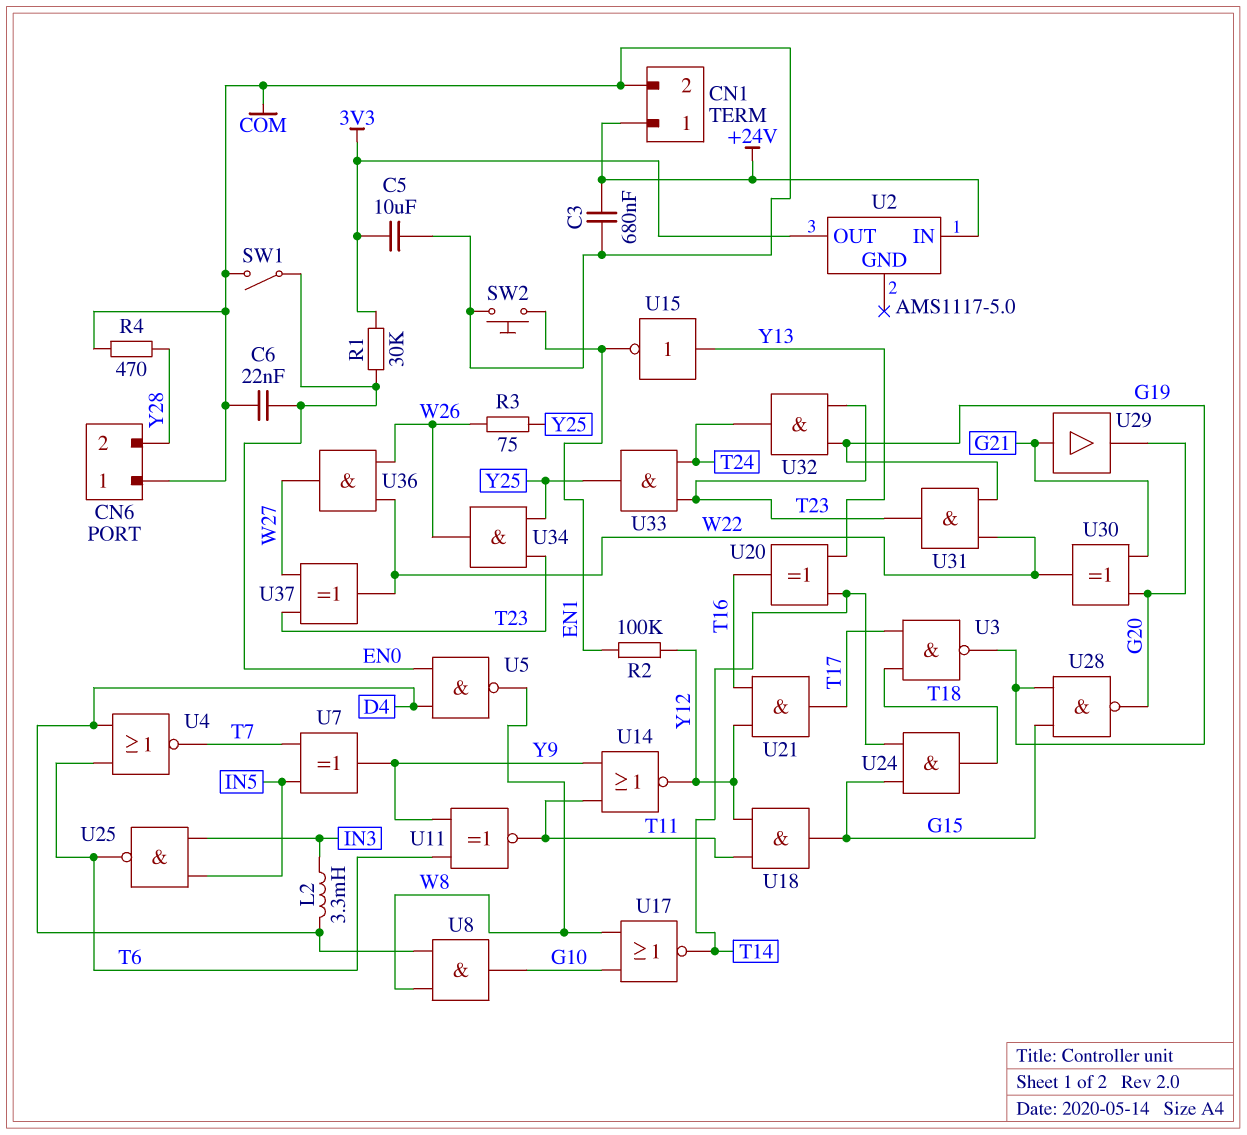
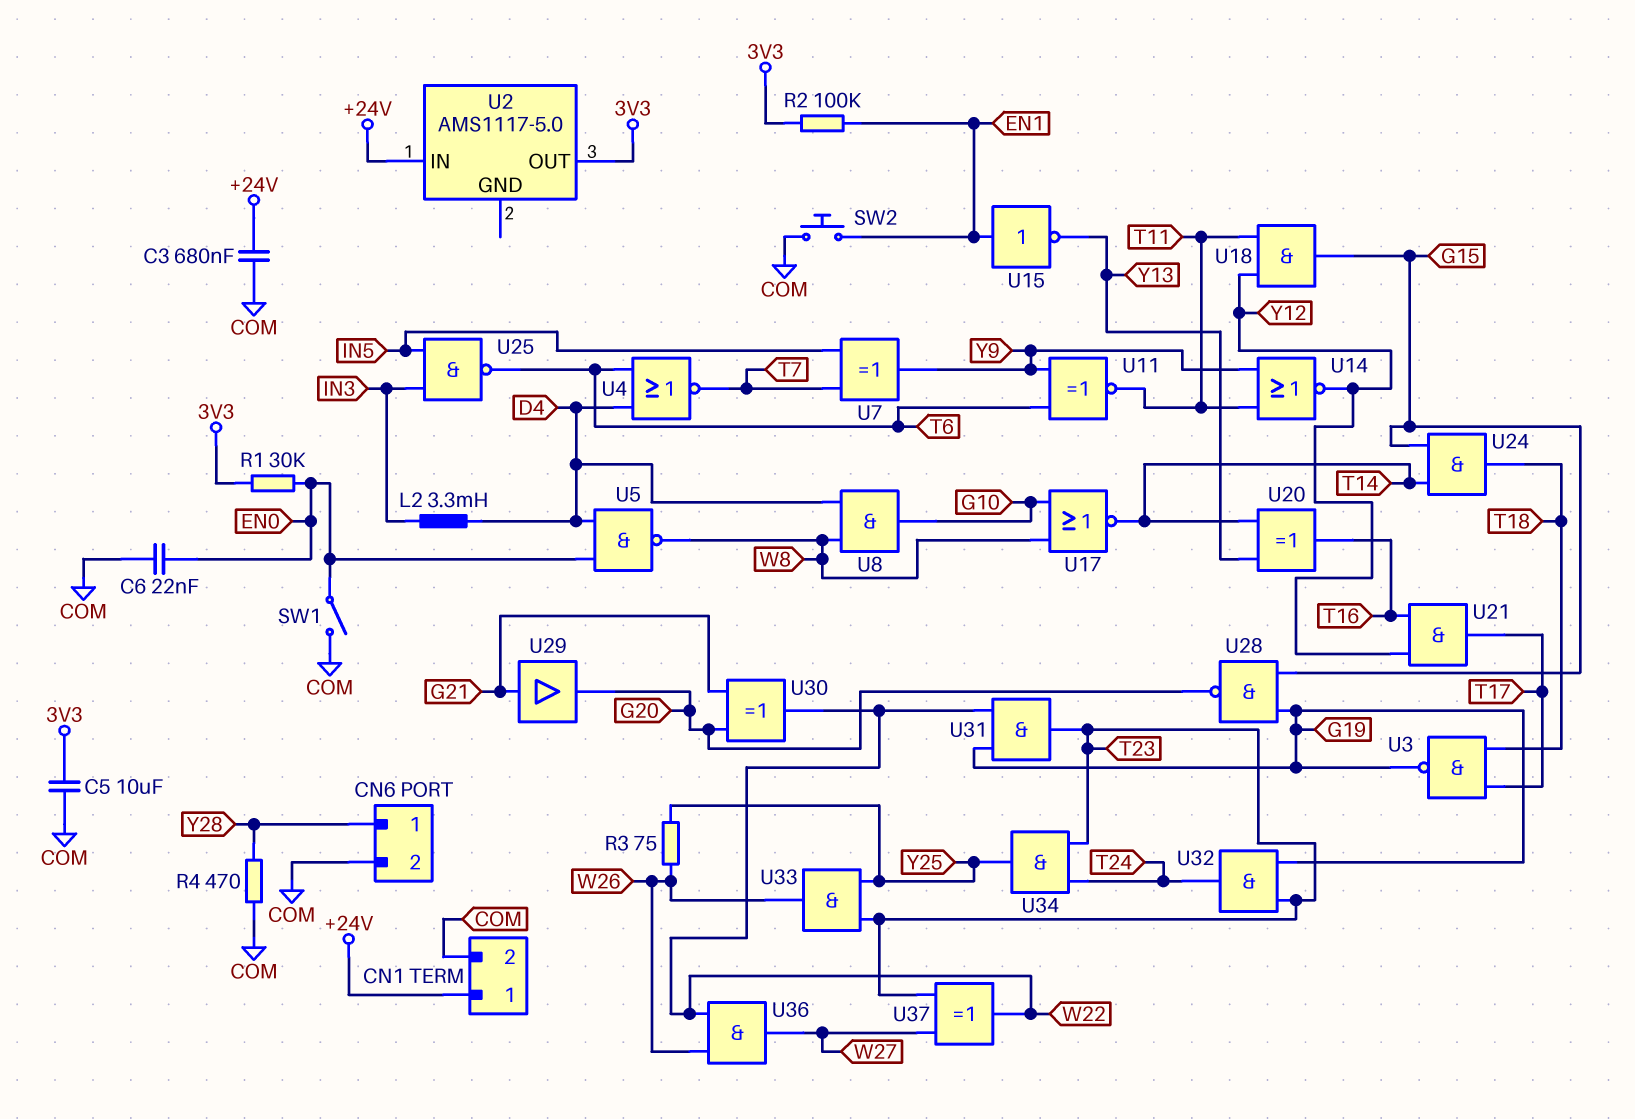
CN6 pin 1: COM -> Y28
CN6 pin 2: Y28 -> COM
R2: 100k (EN1, Y12) -> 100k (3V3, EN1)
U15: NOT (in Y13, out EN1) -> NOT (in EN1, out Y13)
U33: AND (in T23, in T24, out Y25) -> AND (in T23, in Y25, out W26)
U34: AND (in T23, in Y25, out W26) -> AND (in T23, in T24, out Y25)

